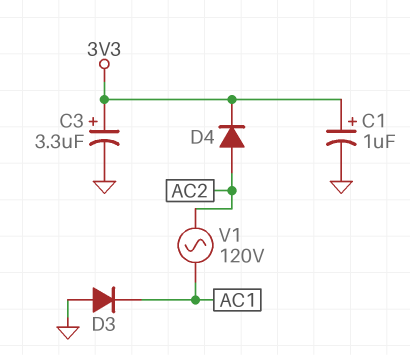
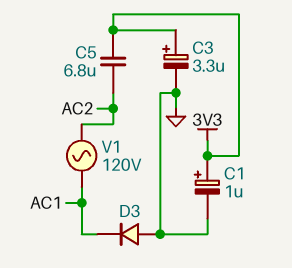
C5: none -> 6.8uF (3V3, AC2)
D4: diode (A AC2, K 3V3) -> none

